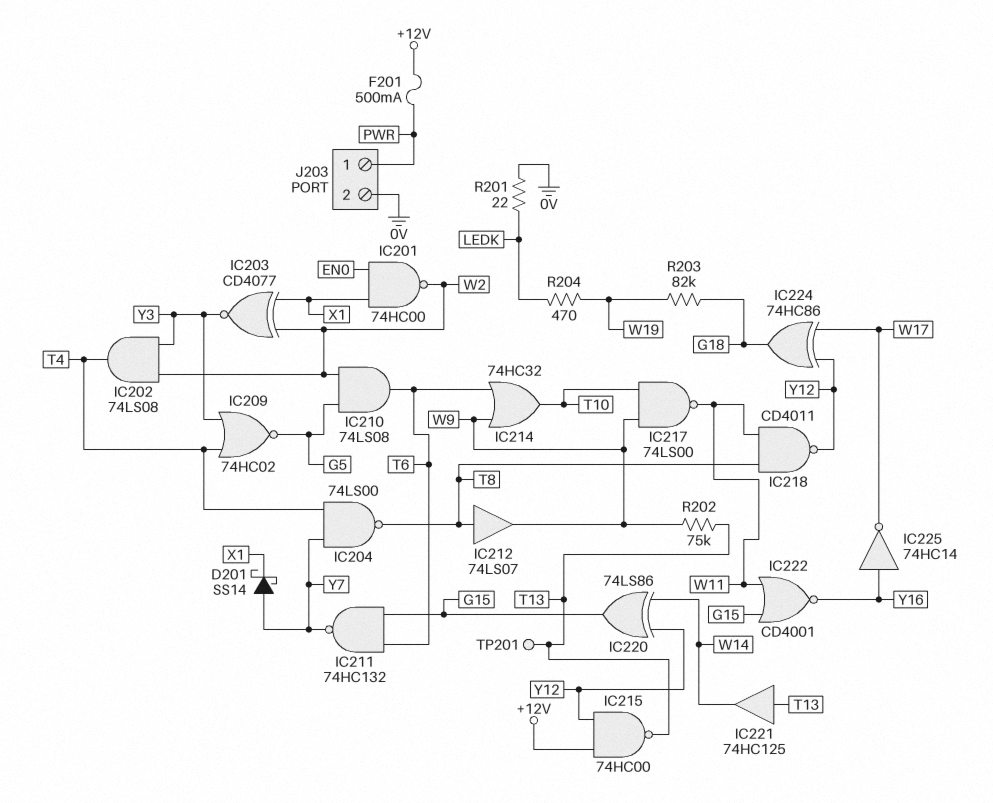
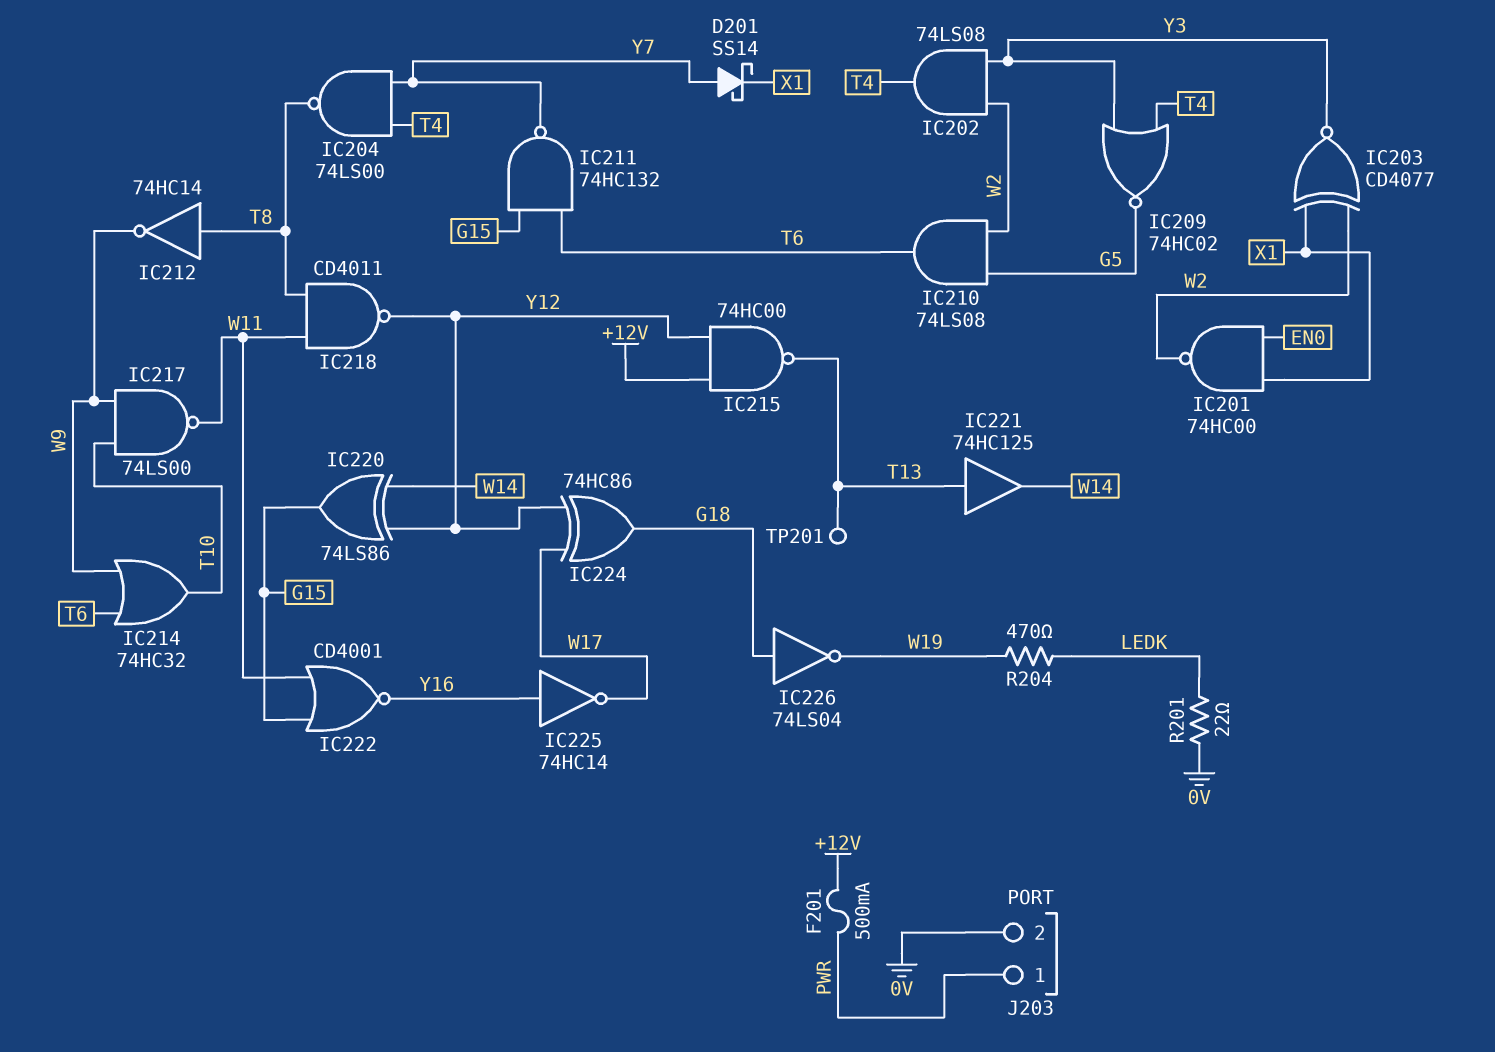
IC212: buffer 74LS07 (in T8, out W9) -> NOT 74HC14 (in T8, out W9)
IC226: none -> NOT 74LS04 (in G18, out W19)
R202: 75k (T13, W9) -> none
R203: 82k (G18, W19) -> none

